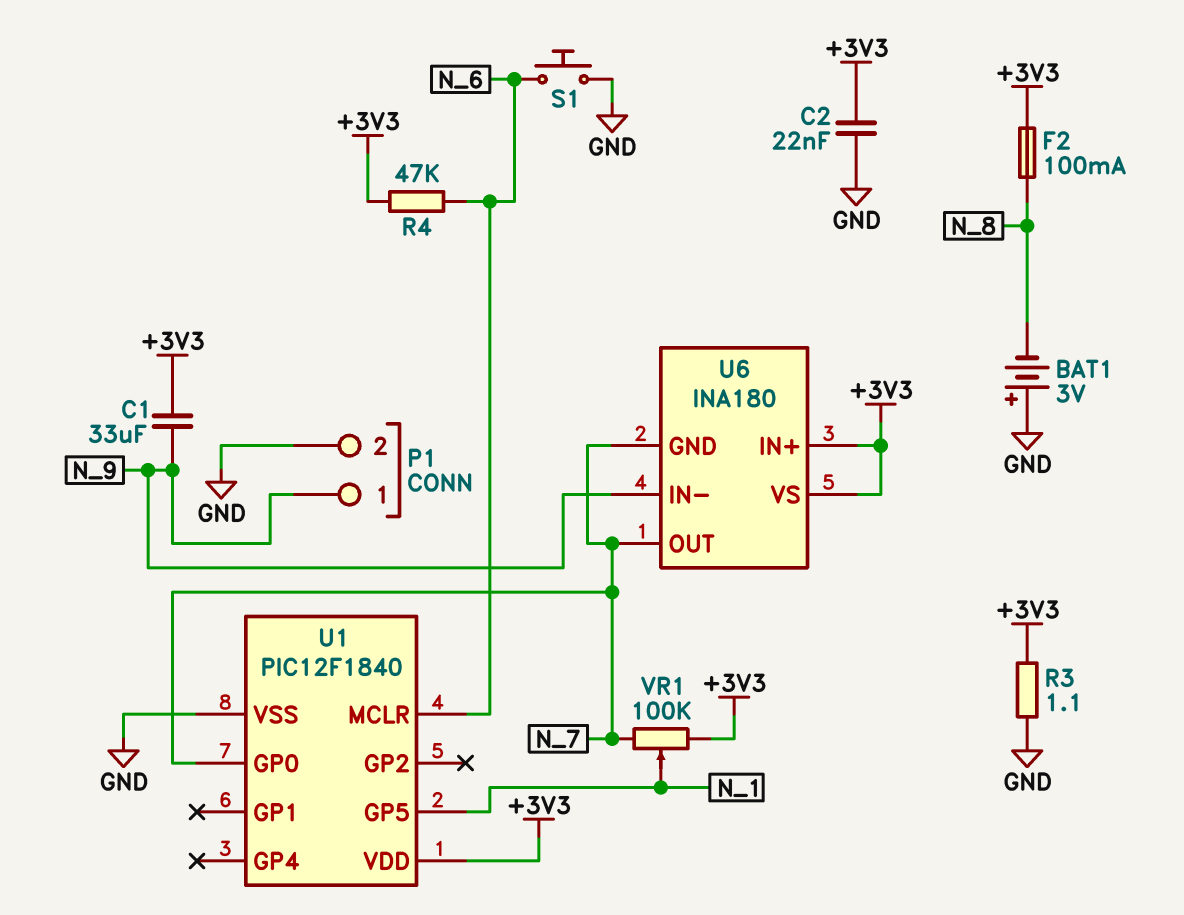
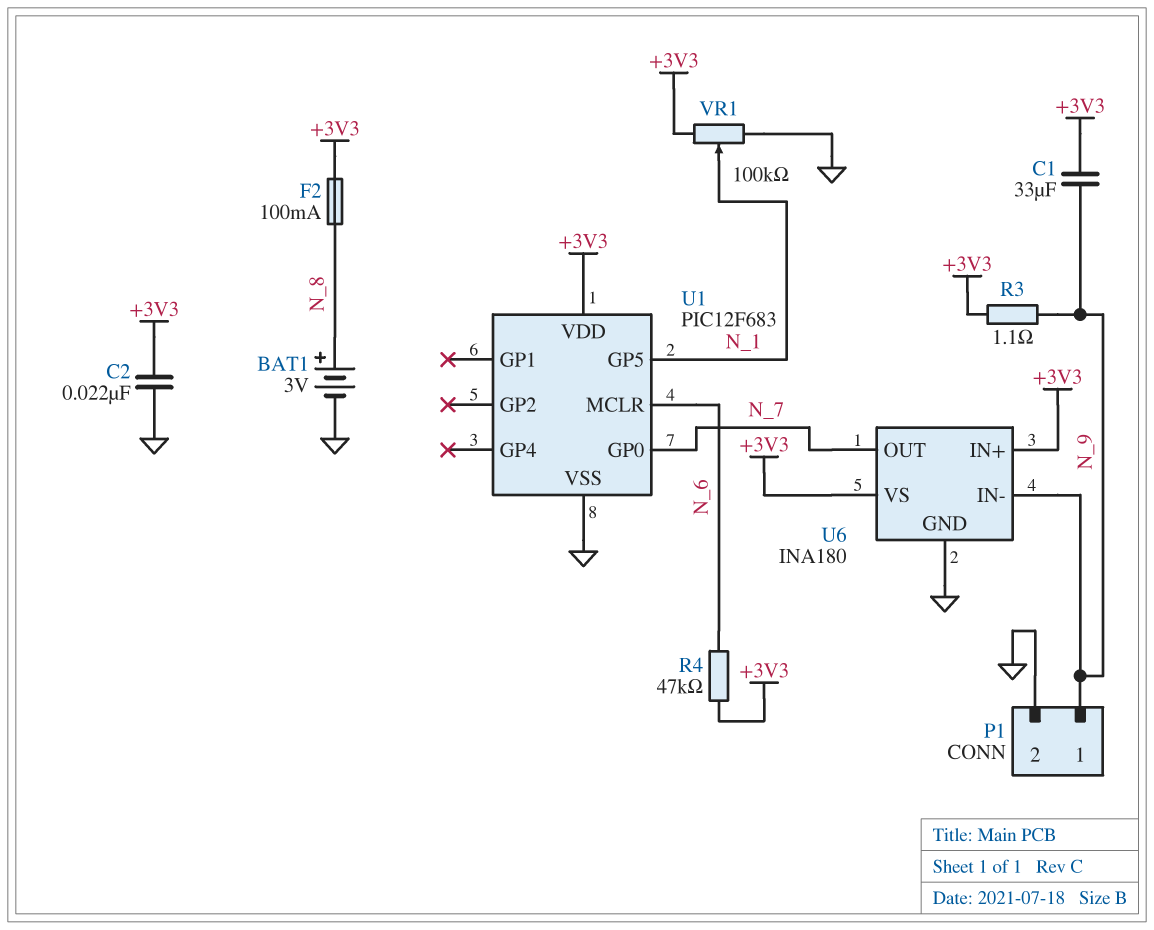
BAT1: 3V (plus GND, minus N_8) -> 3V (plus N_8, minus GND)
R3: 1.1 (+3V3, GND) -> 1.1 (+3V3, N_9)
S1: button (GND, N_6) -> none
U1: PIC12F1840 -> PIC12F683
U6 pin GND: N_7 -> GND
VR1: 100k (+3V3, N_7, wiper N_1) -> 100k (+3V3, GND, wiper N_1)

